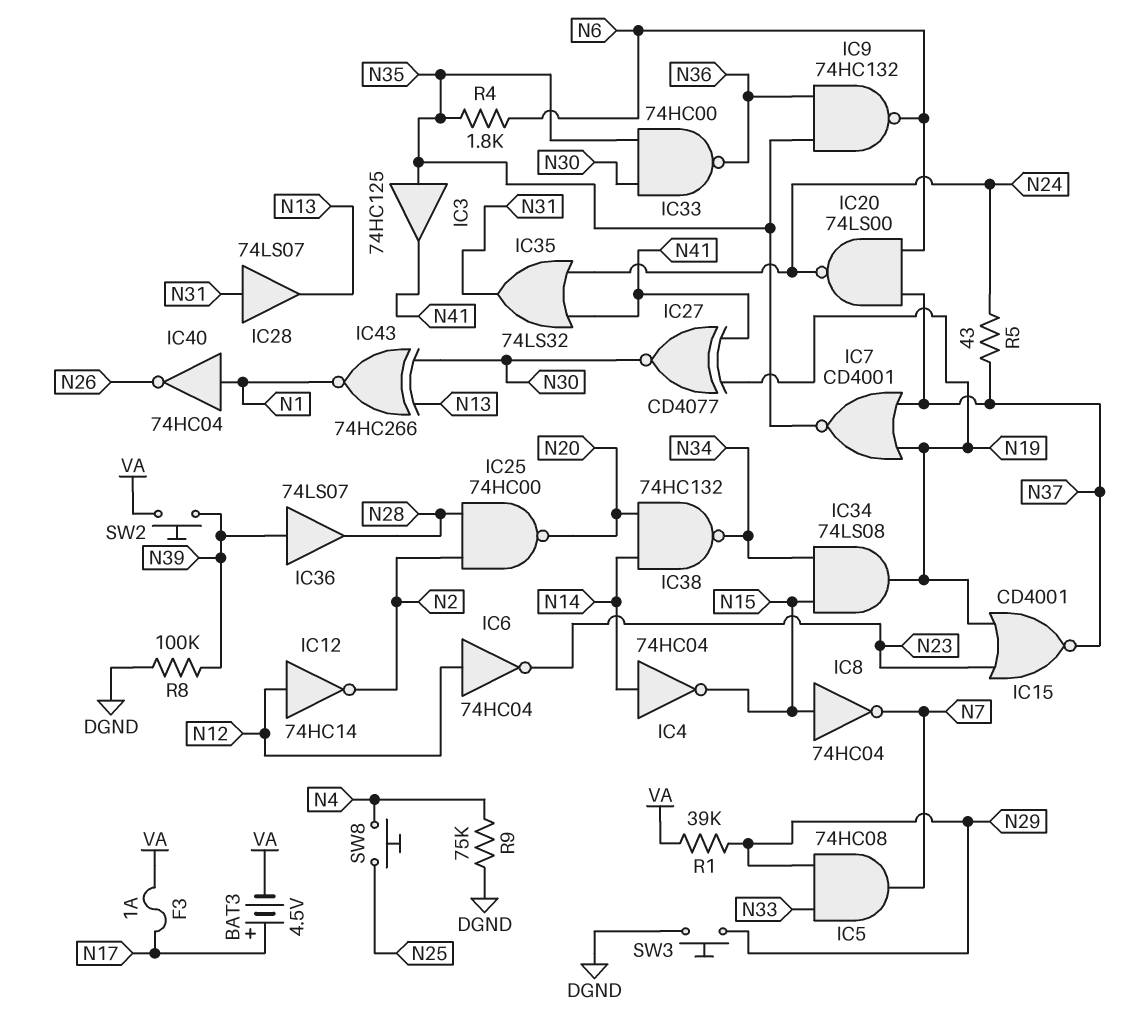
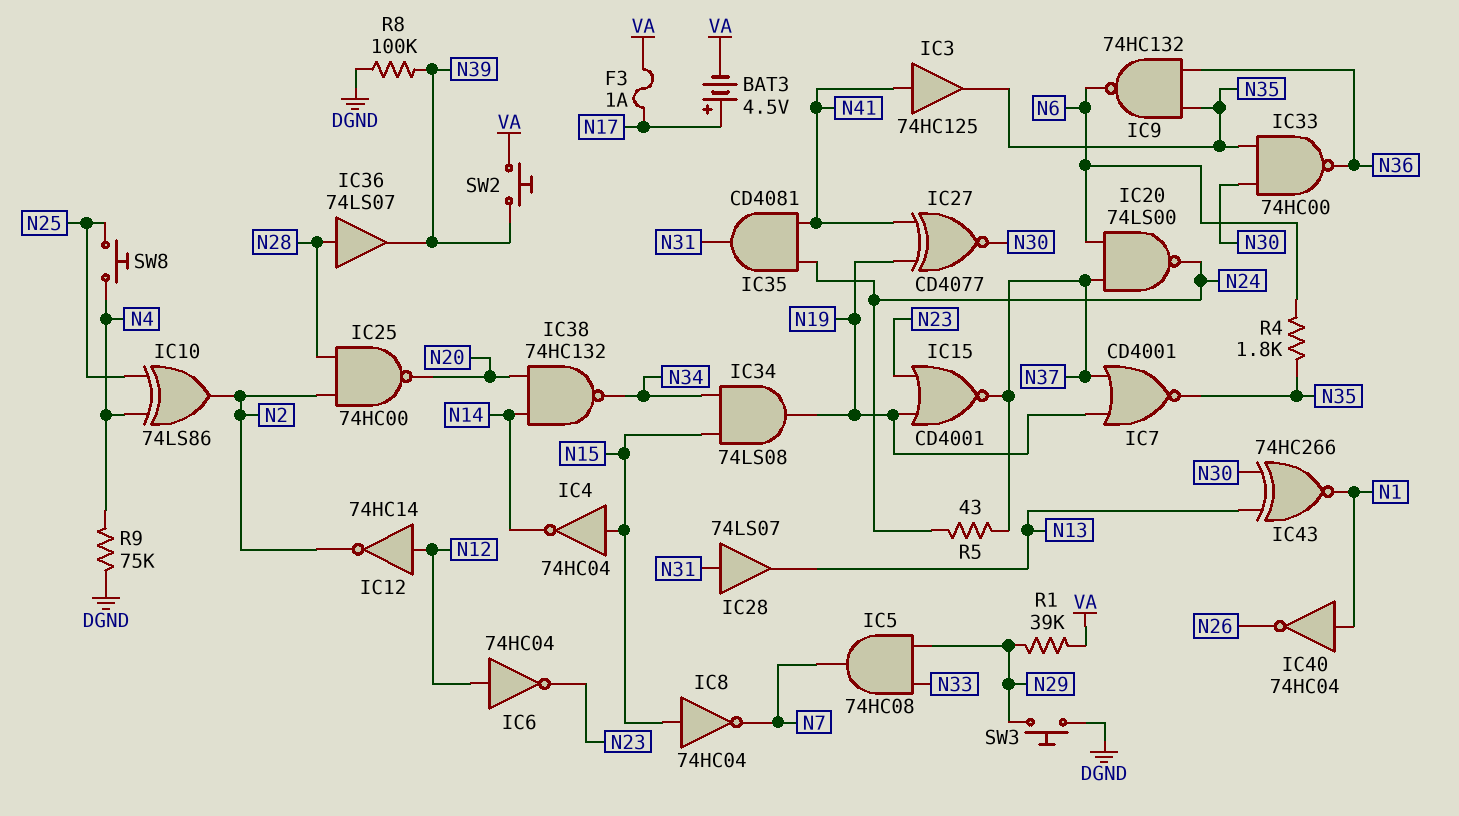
IC3: buffer 74HC125 (in N35, out N41) -> buffer 74HC125 (in N41, out N35)
IC4: NOT 74HC04 (in N14, out N15) -> NOT 74HC04 (in N15, out N14)
IC10: none -> XOR 74LS86 (in N4, in N25, out N2)
IC35: OR 74LS32 (in N24, in N41, out N31) -> AND CD4081 (in N24, in N41, out N31)
IC36: buffer 74LS07 (in N39, out N28) -> buffer 74LS07 (in N28, out N39)

